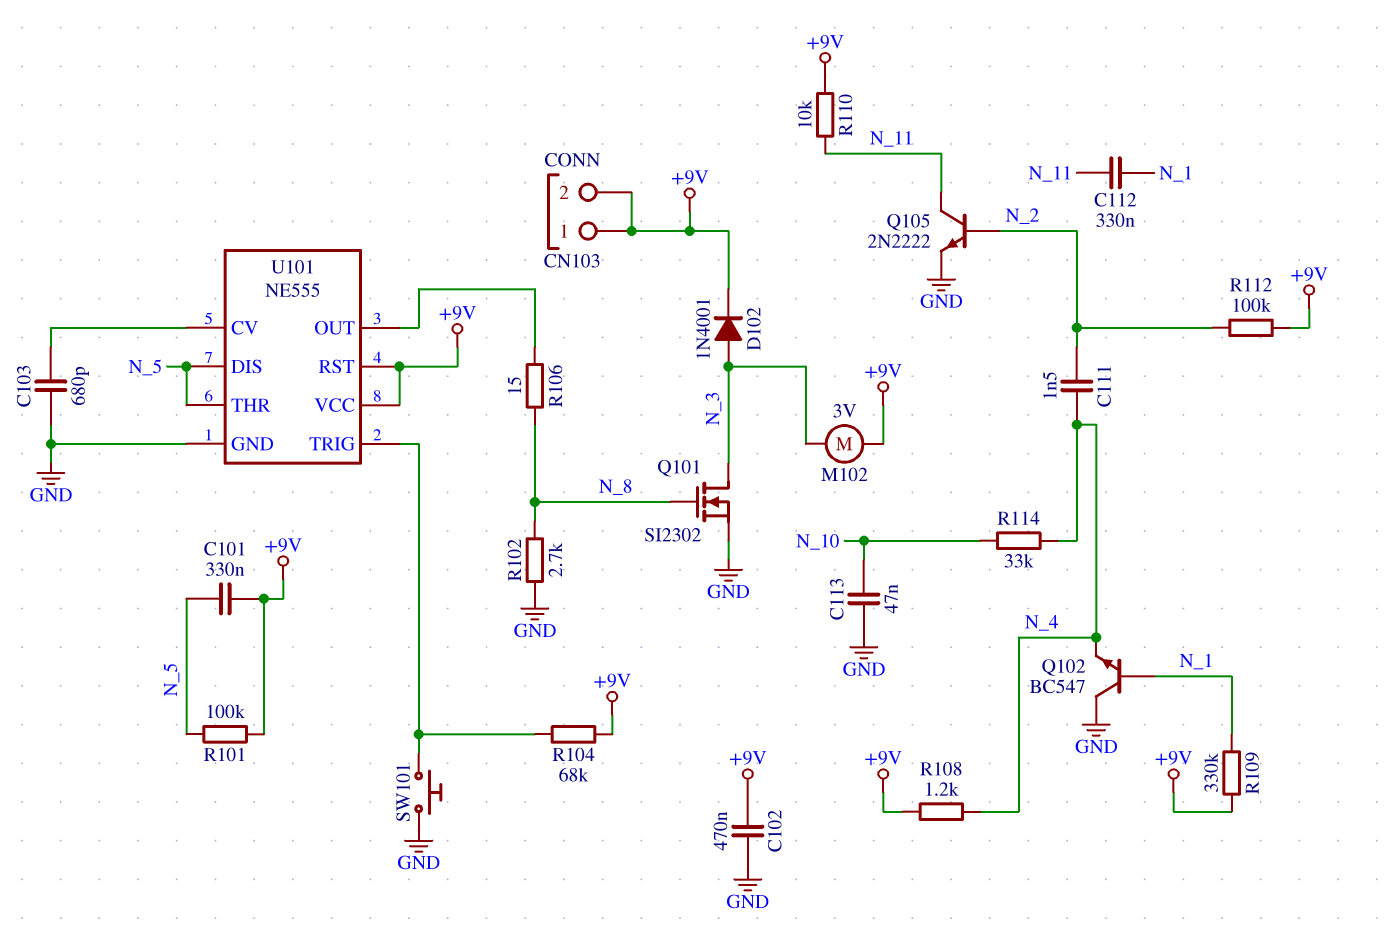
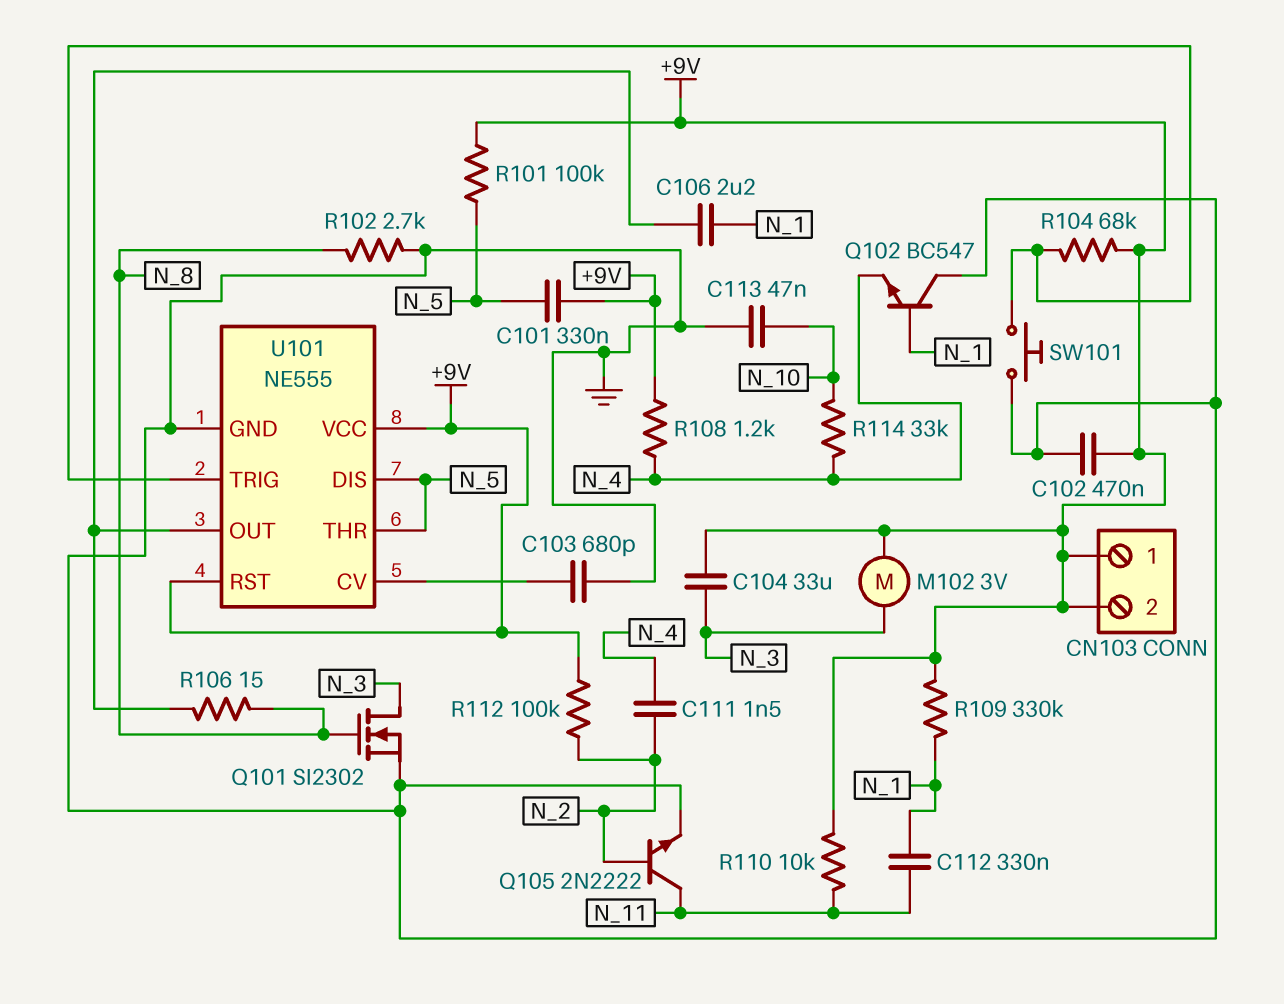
C104: none -> 33uF (+9V, N_3)
C106: none -> 2.2uF (N_1, U101/OUT)
D102: diode 1N4001 (A N_3, K +9V) -> none

